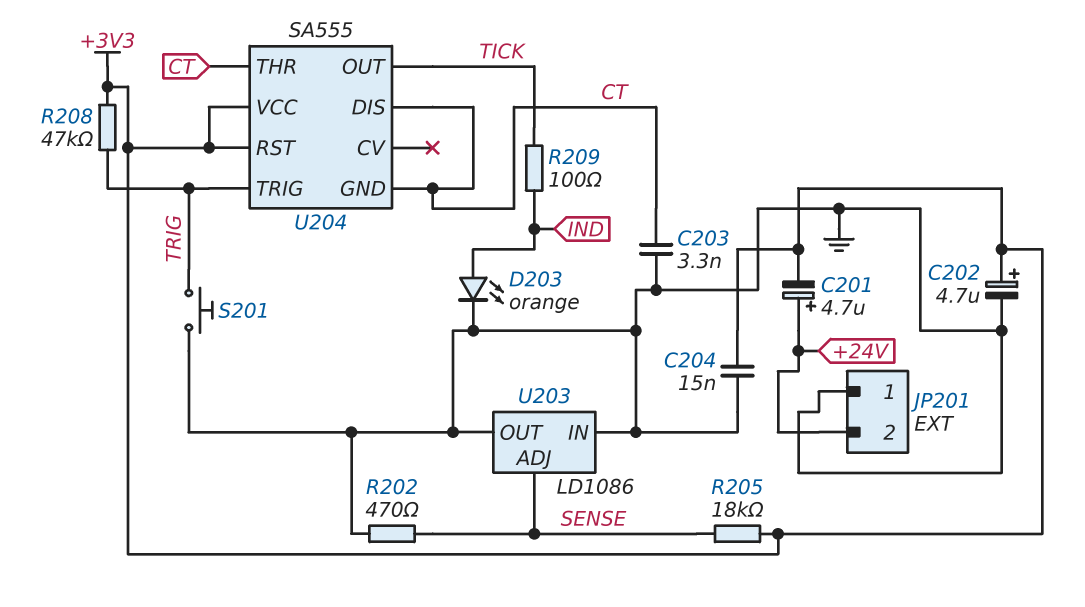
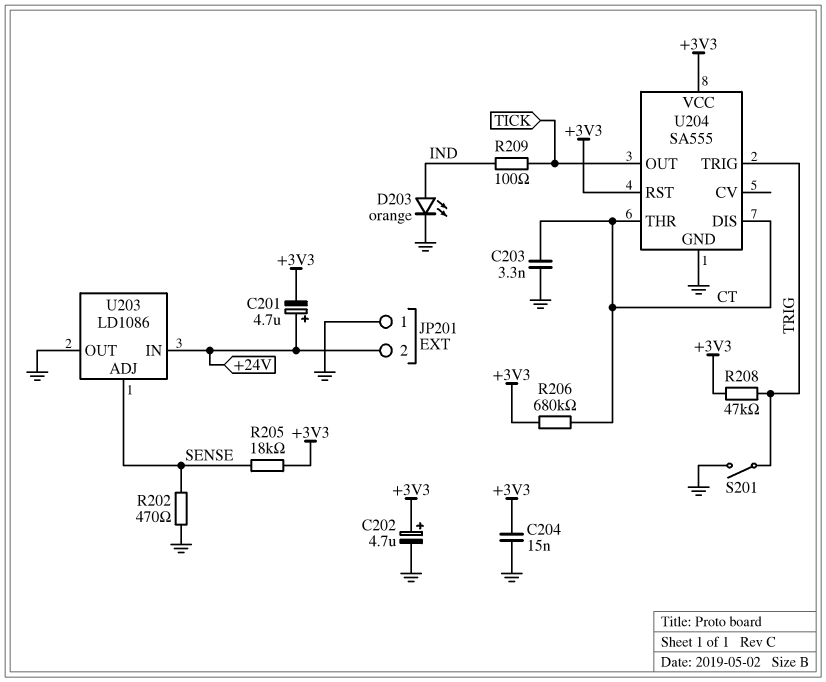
R206: none -> 680k (+3V3, CT)
S201: button (GND, TRIG) -> switch (GND, TRIG)
U203 pin IN: GND -> +24V
U204 pin GND: CT -> GND

